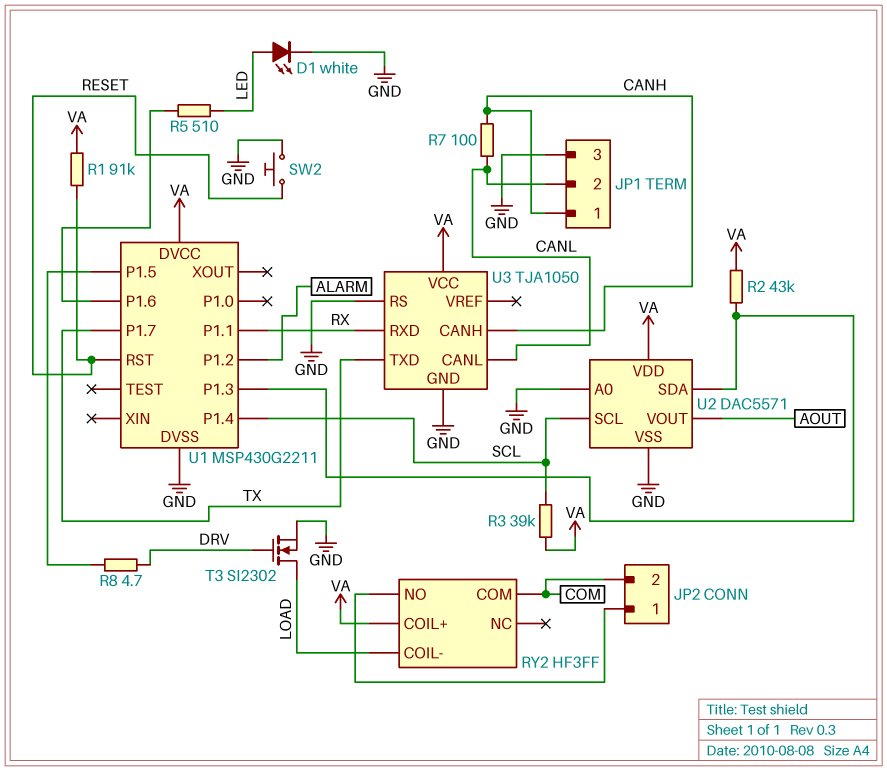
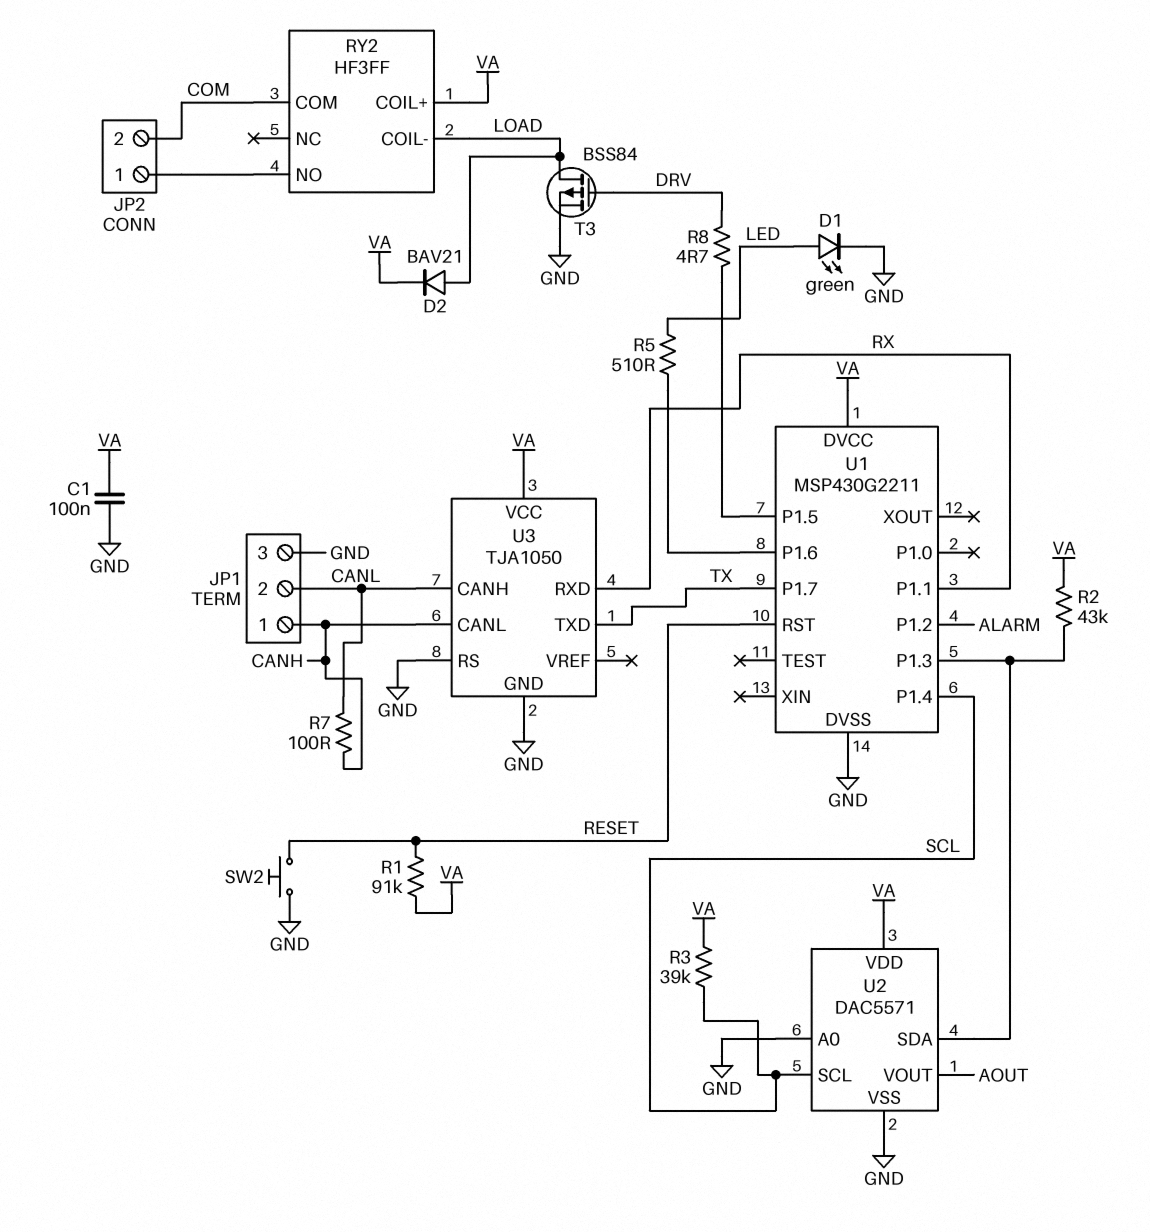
C1: none -> 100nF (GND, VA)
D1: LED white (A LED, K GND) -> LED green (A LED, K GND)
D2: none -> diode BAV21 (A LOAD, K VA)
T3: NMOS SI2302 (G DRV, D LOAD, S GND) -> PMOS BSS84 (G DRV, D LOAD, S GND)
U3 pin CANH: CANH -> CANL
U3 pin CANL: CANL -> CANH

